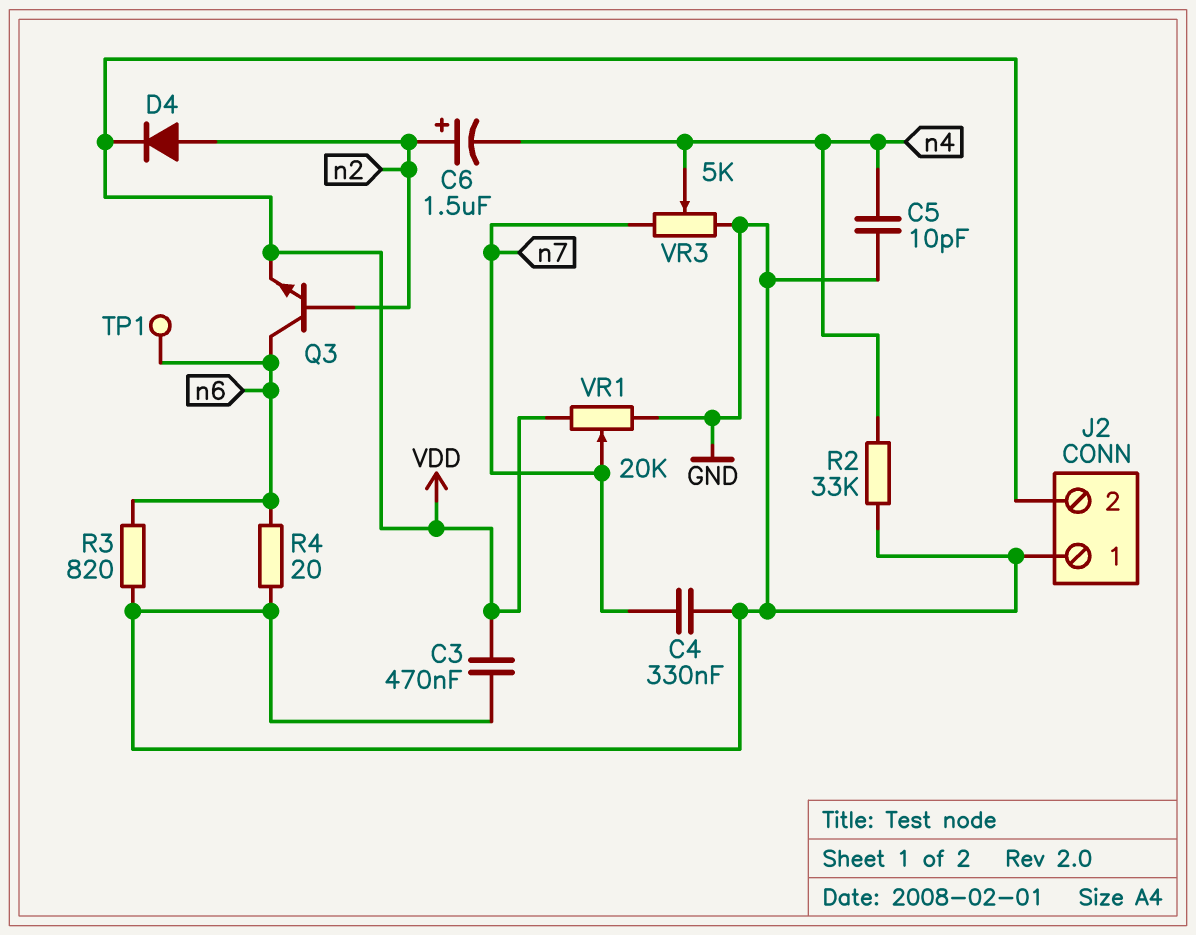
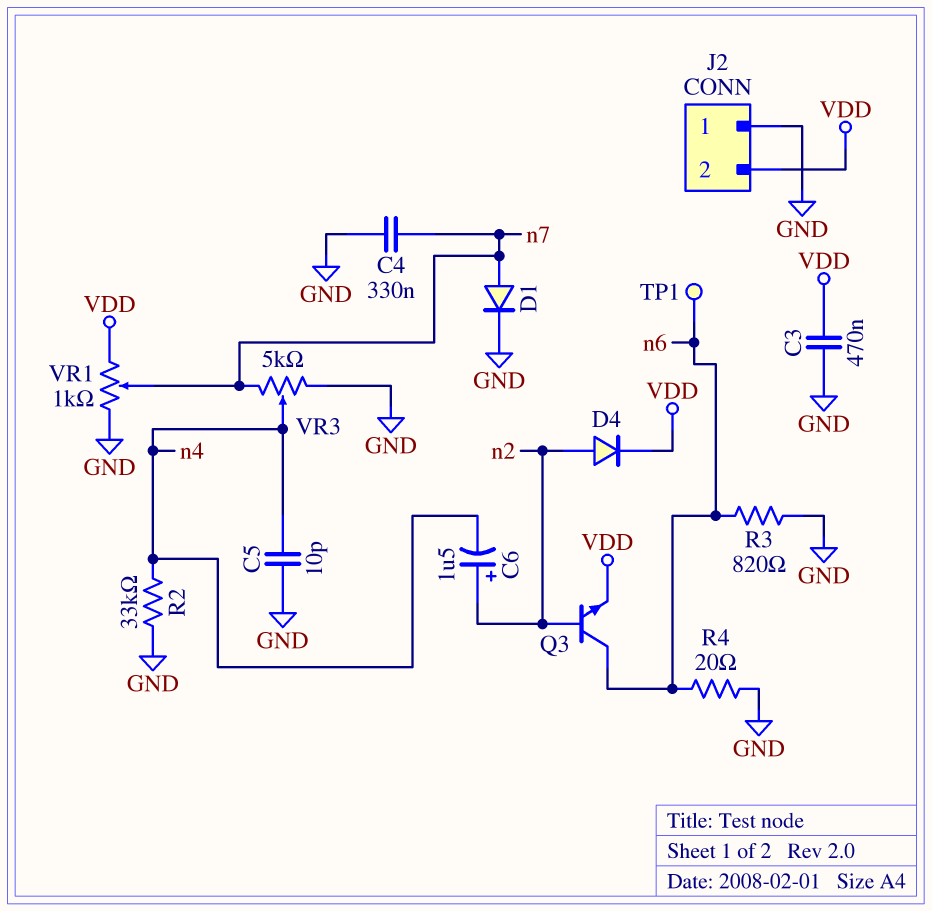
D1: none -> diode (A n7, K GND)
VR1: 20k (GND, VDD, wiper n7) -> 1k (GND, VDD, wiper n7)

